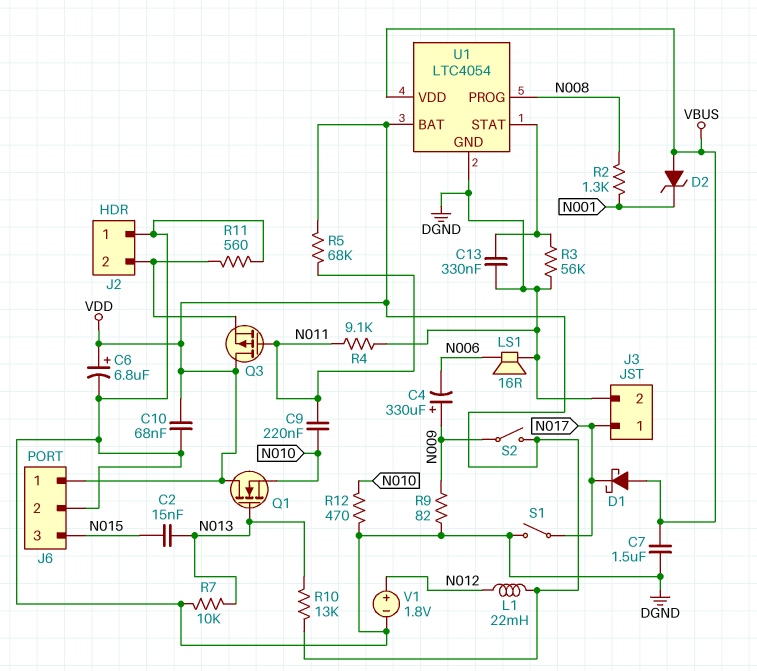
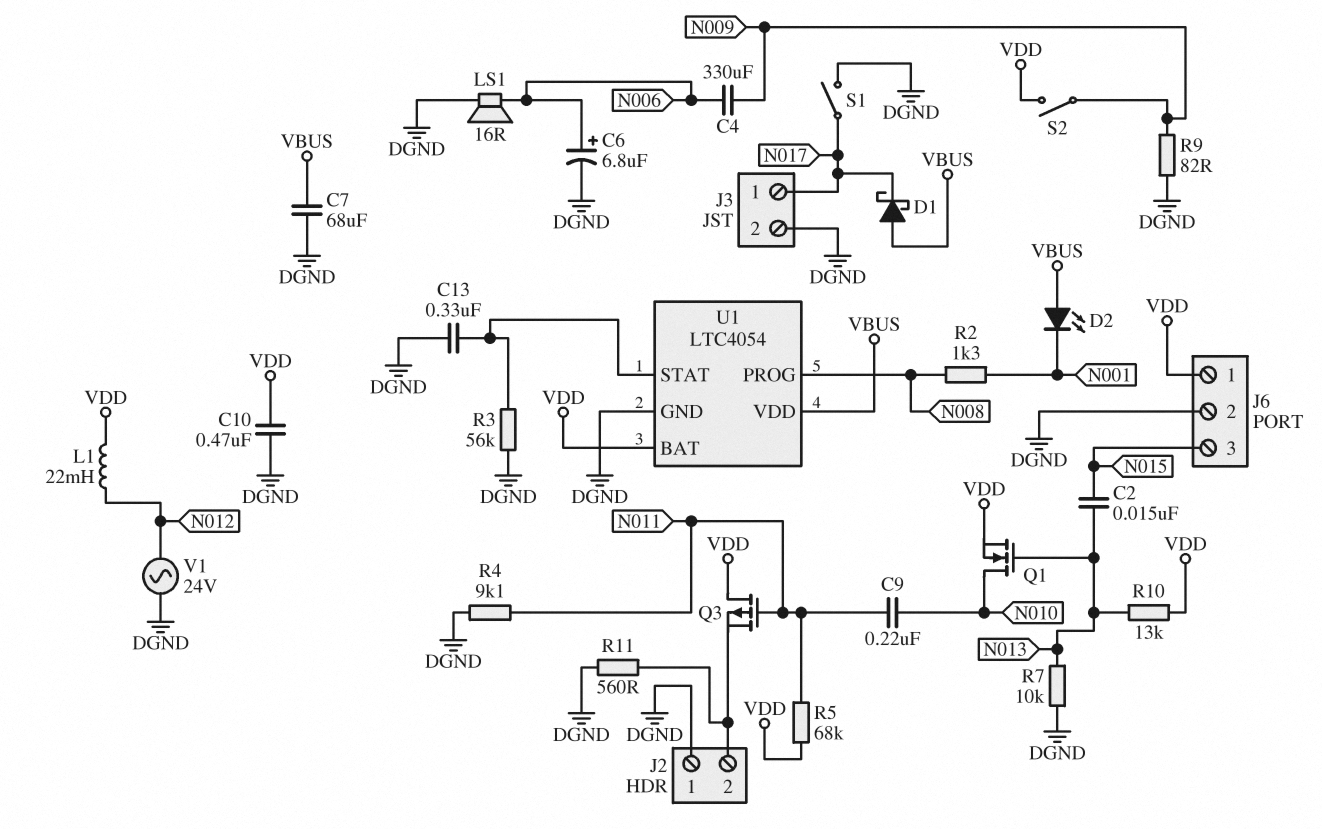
C4: 330uF (plus N009, minus N006) -> 330uF (N006, N009)
C6: 6.8uF (plus VDD, minus DGND) -> 6.8uF (plus N006, minus DGND)
C7: 1.5uF (DGND, VBUS) -> 68uF (DGND, VBUS)
C10: 68nF (DGND, VDD) -> 470nF (DGND, VDD)
D2: zener (A VBUS, K N001) -> LED (A VBUS, K N001)
Q1: NMOS (G N013, D VDD, S N010) -> NMOS (G N013, D N010, S VDD)
R12: 470 (DGND, N010) -> none
V1: 1.8V (plus N012, minus DGND) -> AC 24V (DGND, N012)

